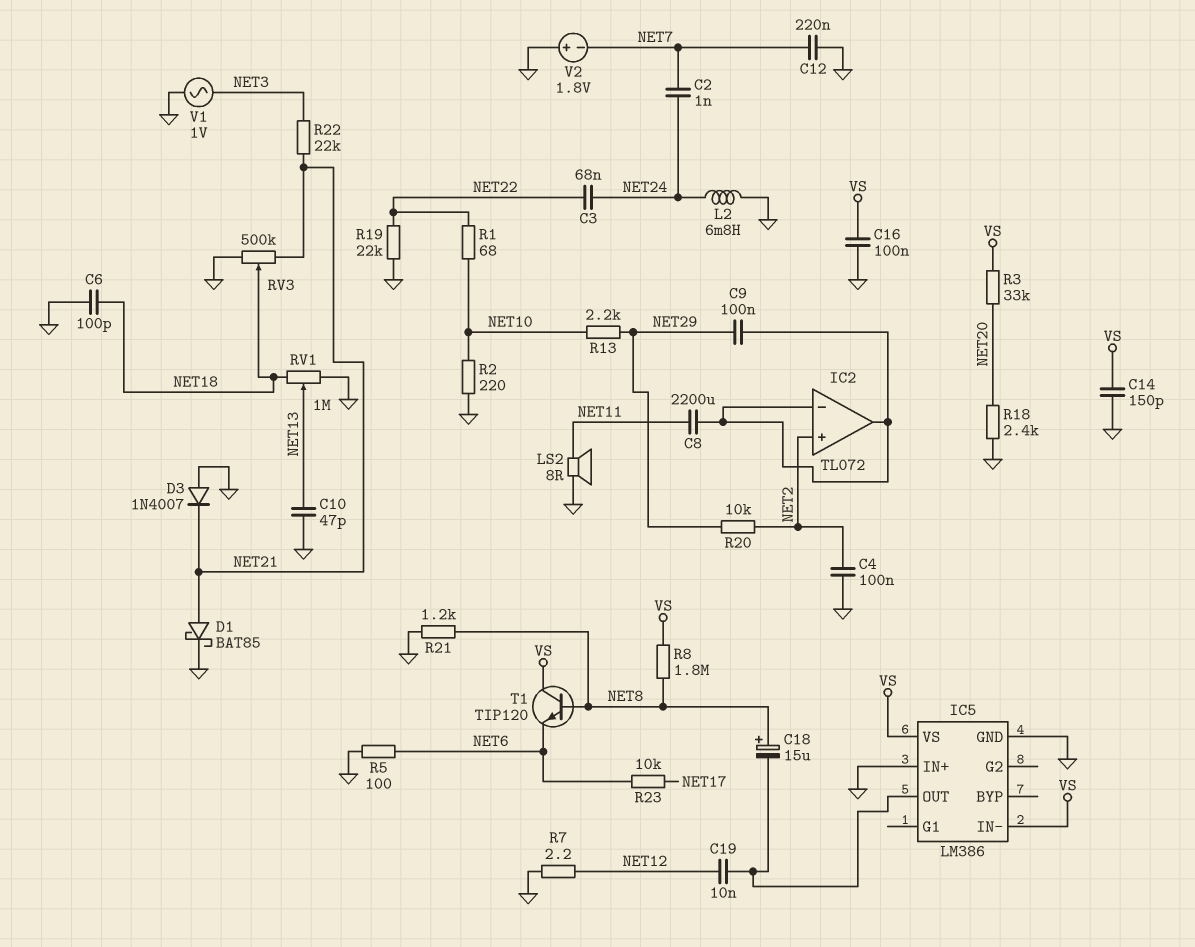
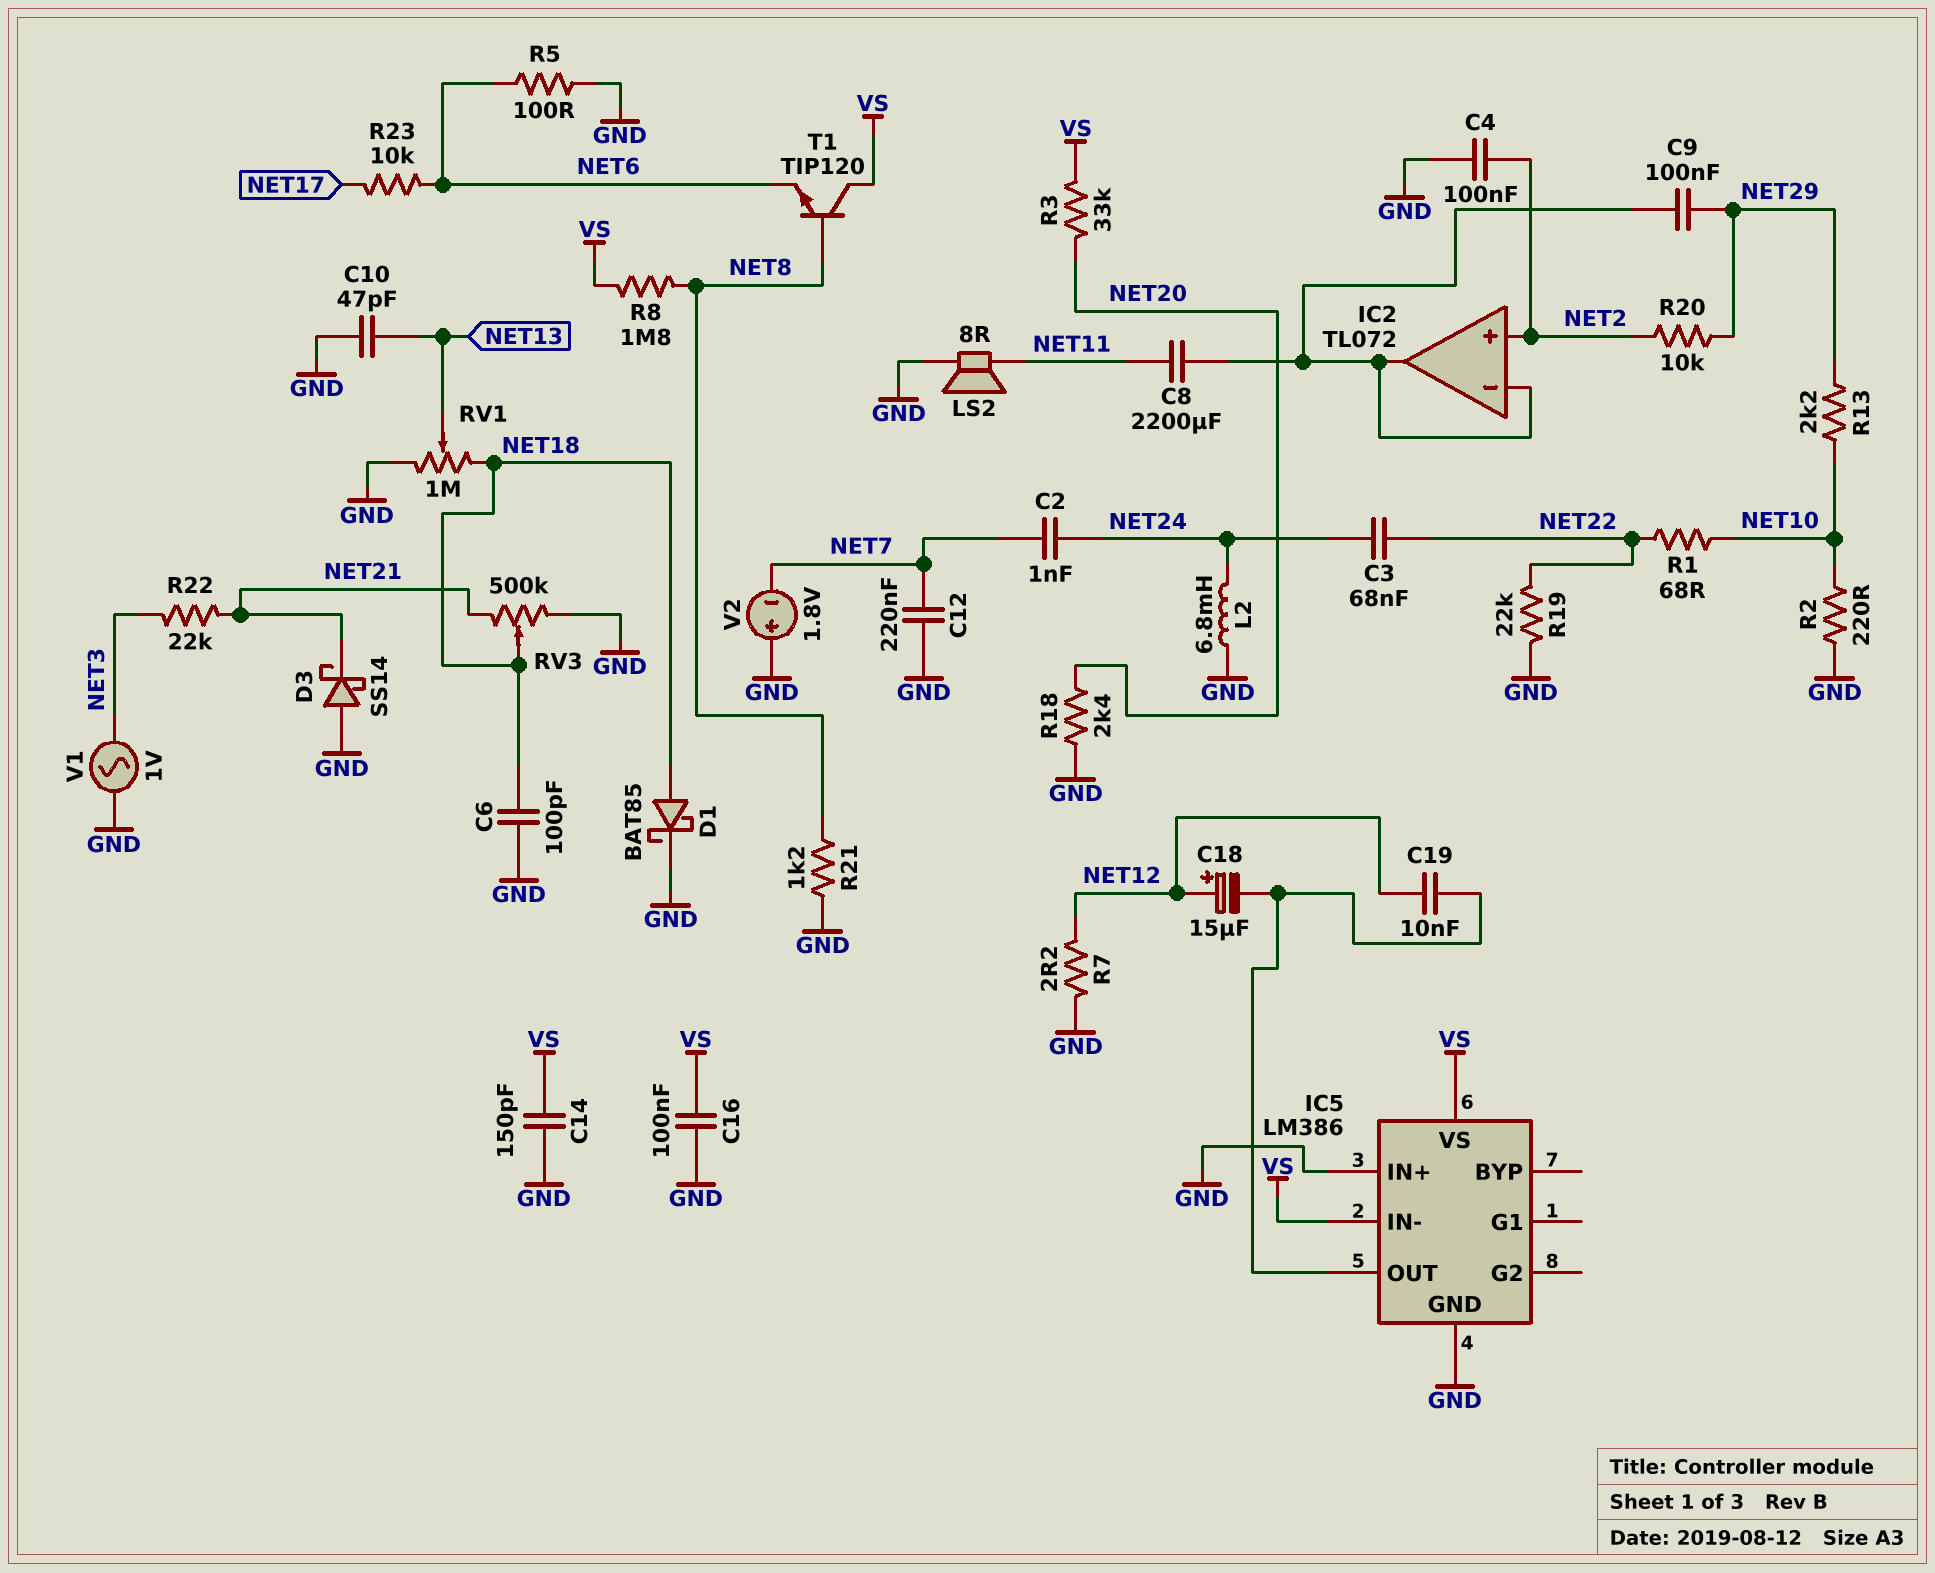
C18: 15uF (plus NET8, minus IC5/OUT) -> 15uF (plus NET12, minus IC5/OUT)
D1: schottky BAT85 (A NET21, K GND) -> schottky BAT85 (A NET18, K GND)
D3: diode 1N4007 (A GND, K NET21) -> schottky SS14 (A GND, K NET21)

